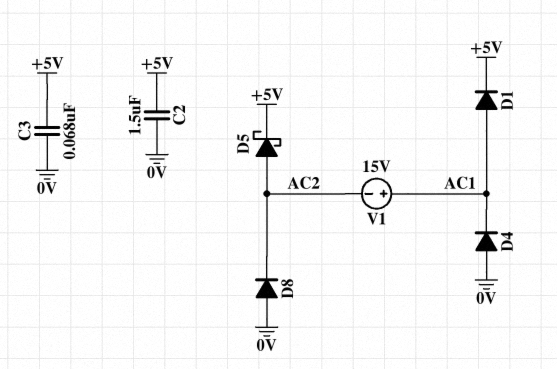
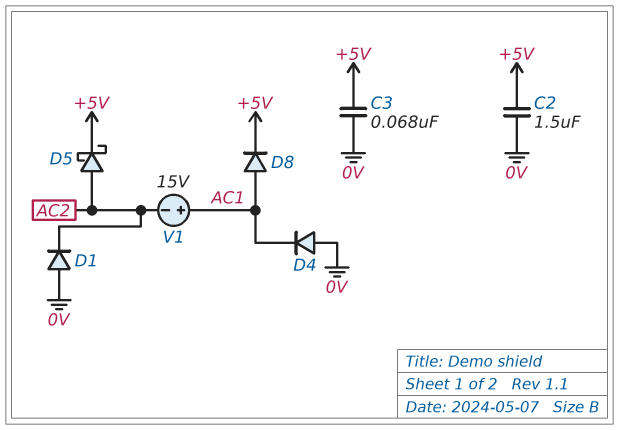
D1: diode (A AC1, K +5V) -> diode (A 0V, K AC2)
D8: diode (A 0V, K AC2) -> diode (A AC1, K +5V)

